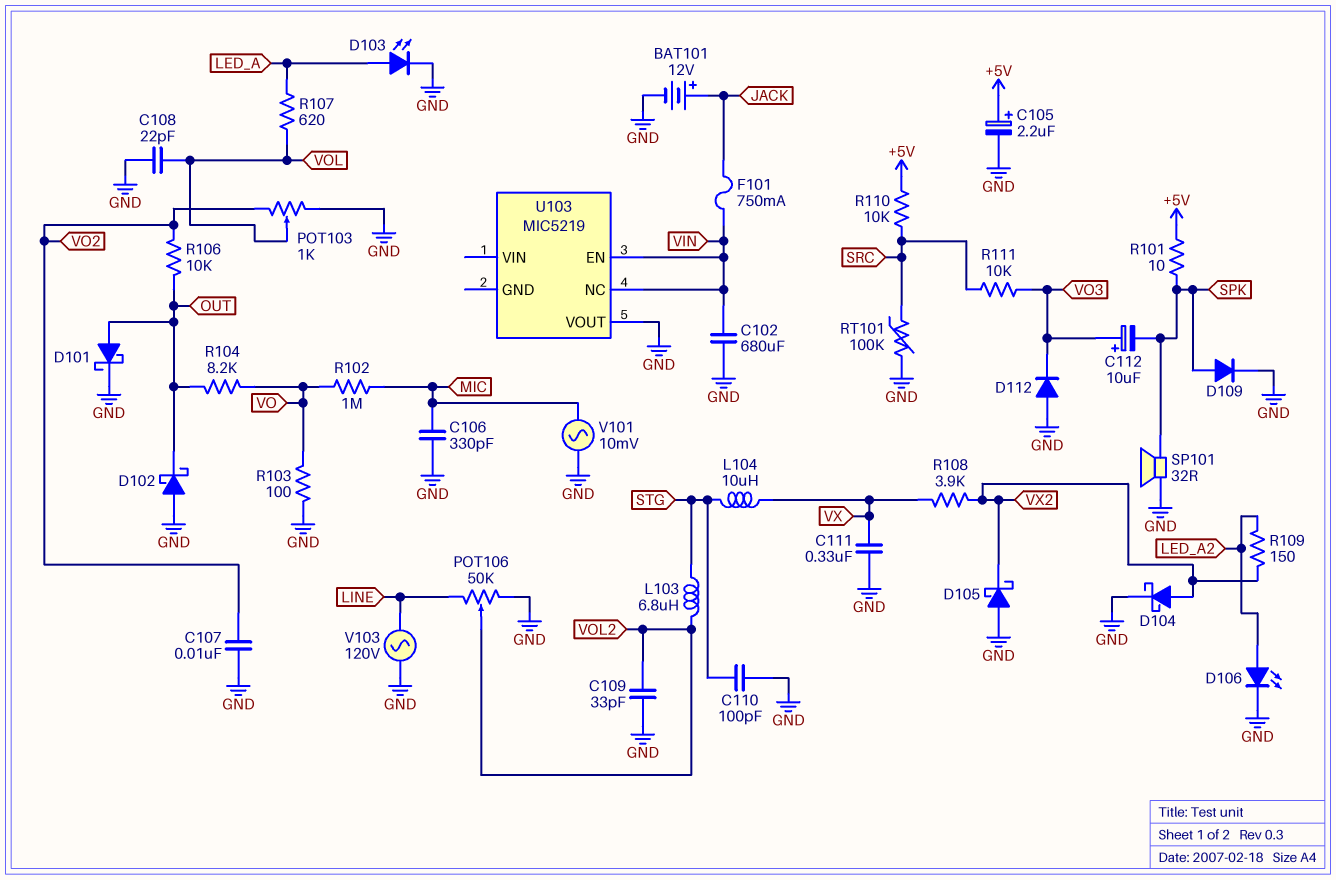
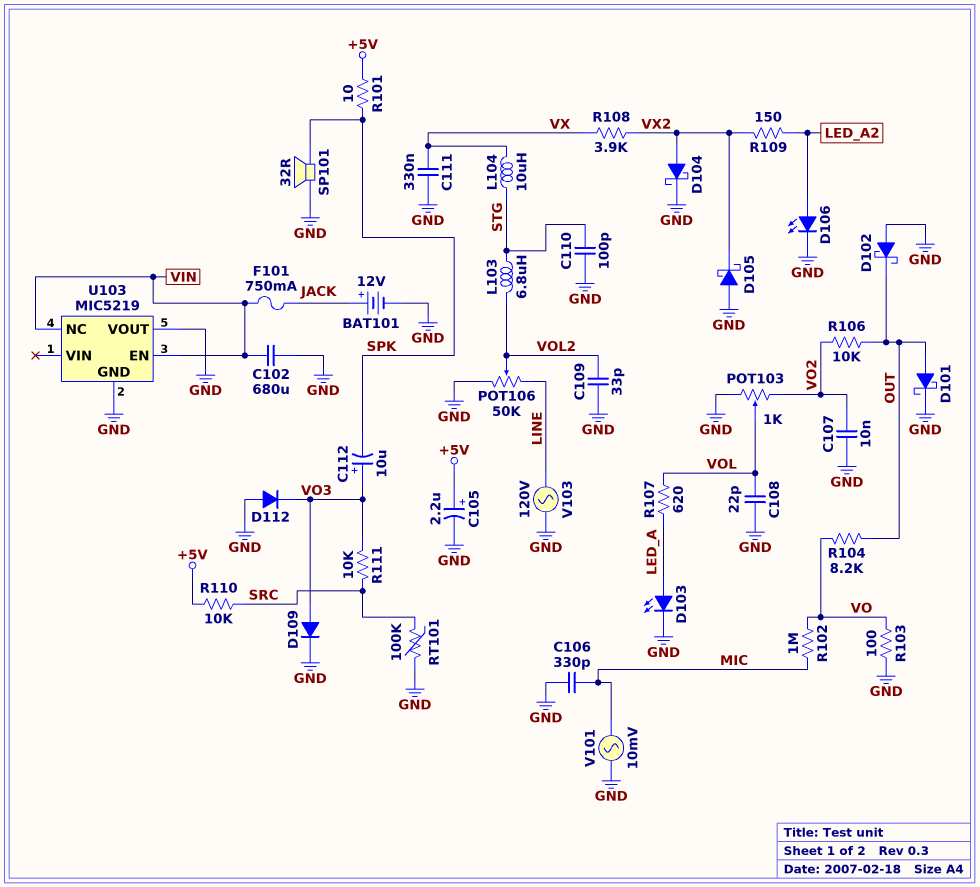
D109: diode (A SPK, K GND) -> diode (A VO3, K GND)
U103 pin GND: none -> GND

